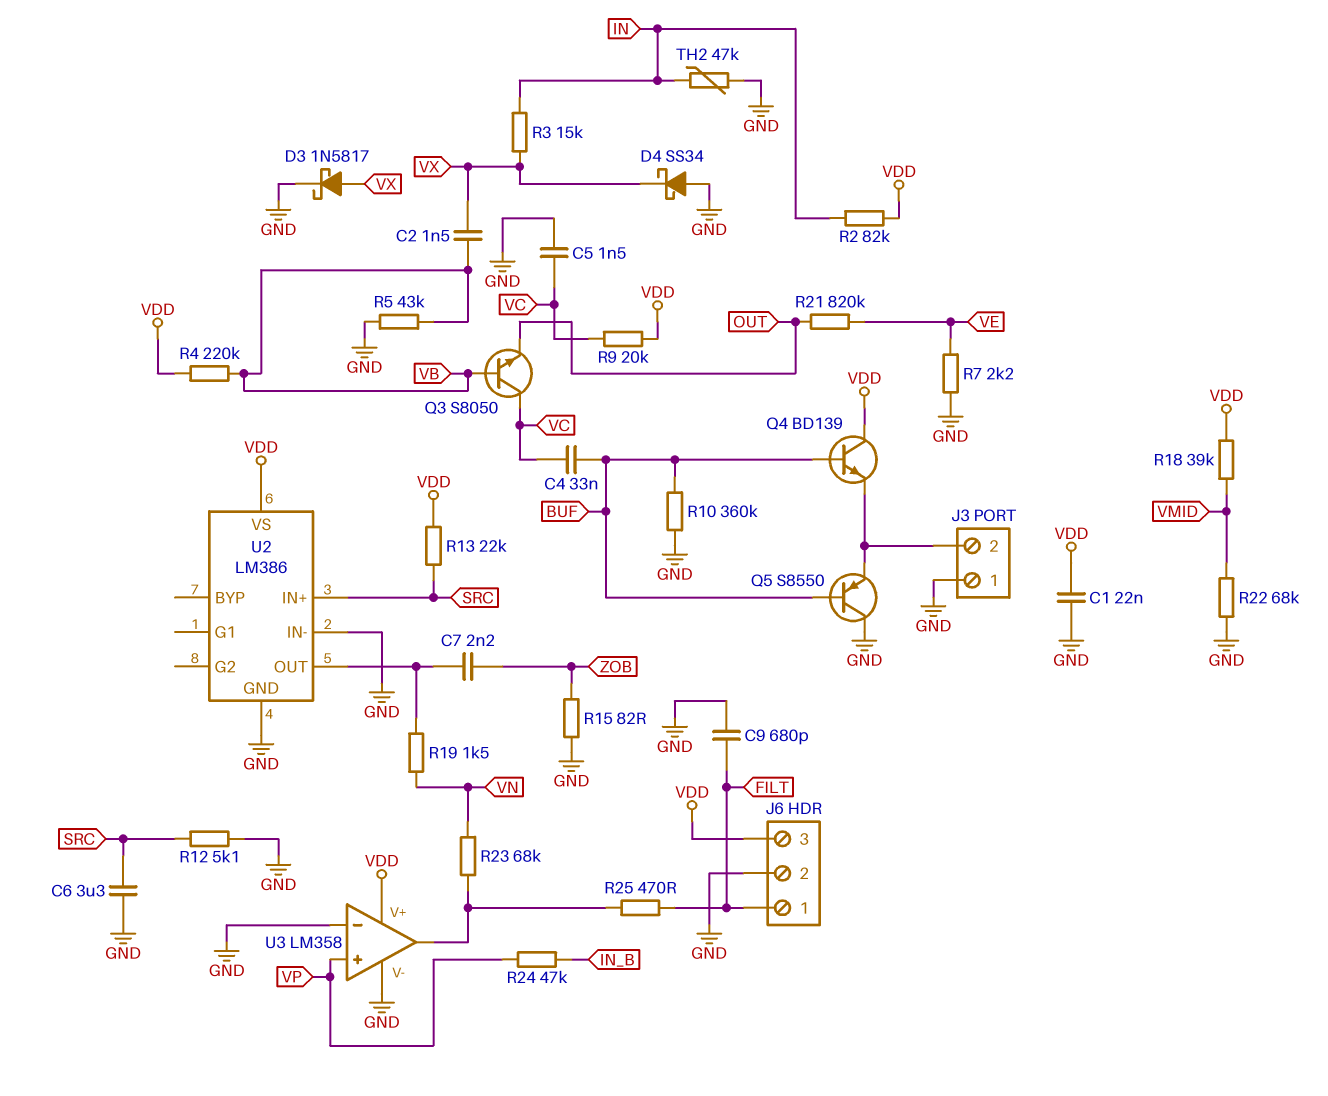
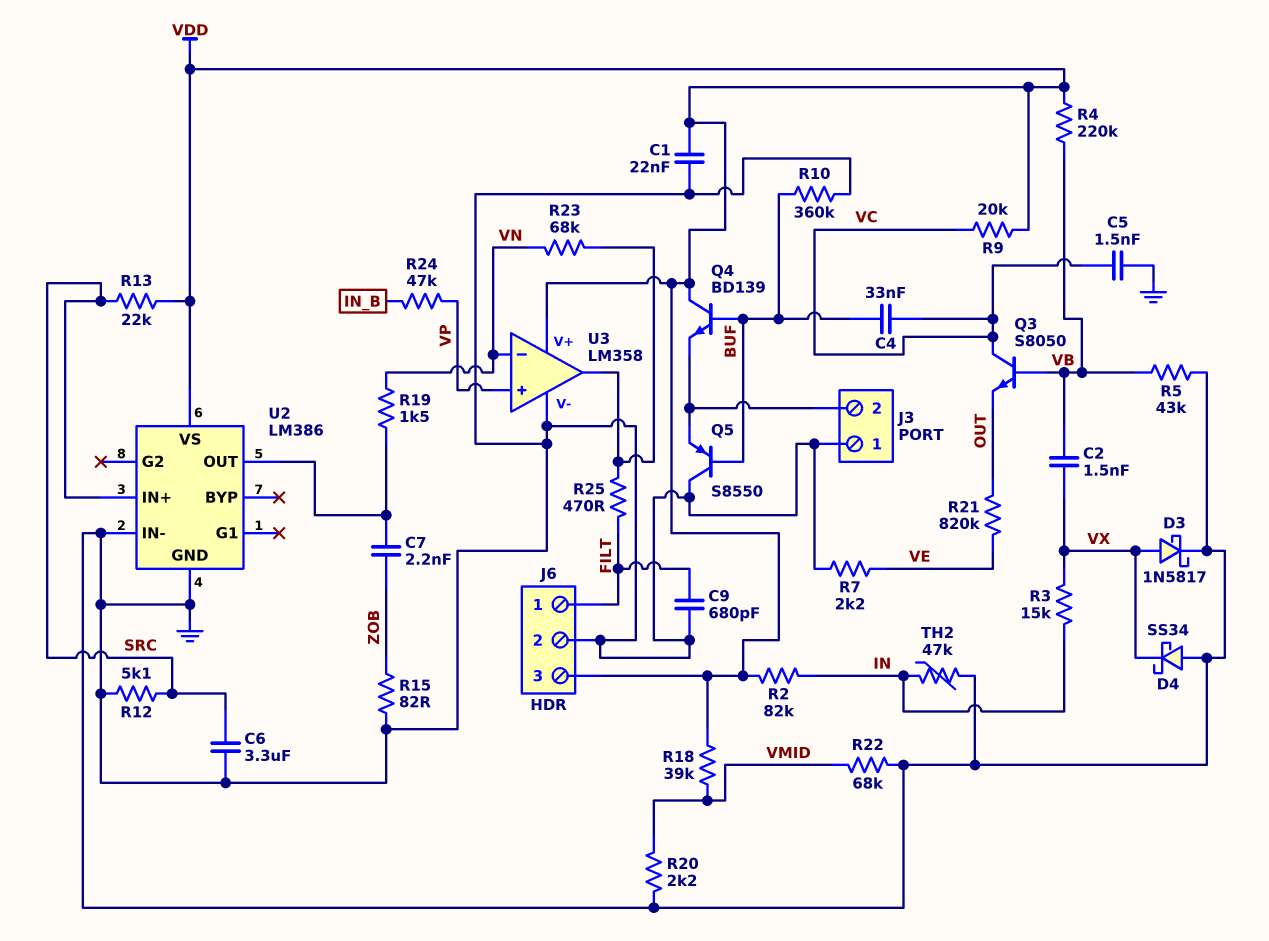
R20: none -> 2.2k (GND, VMID)
U3 pin in-: GND -> VN

